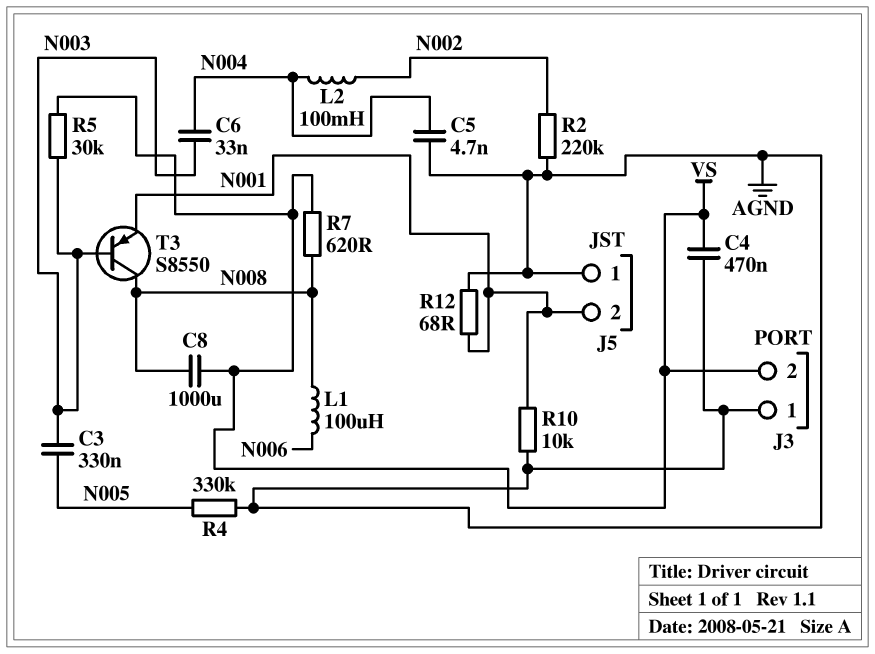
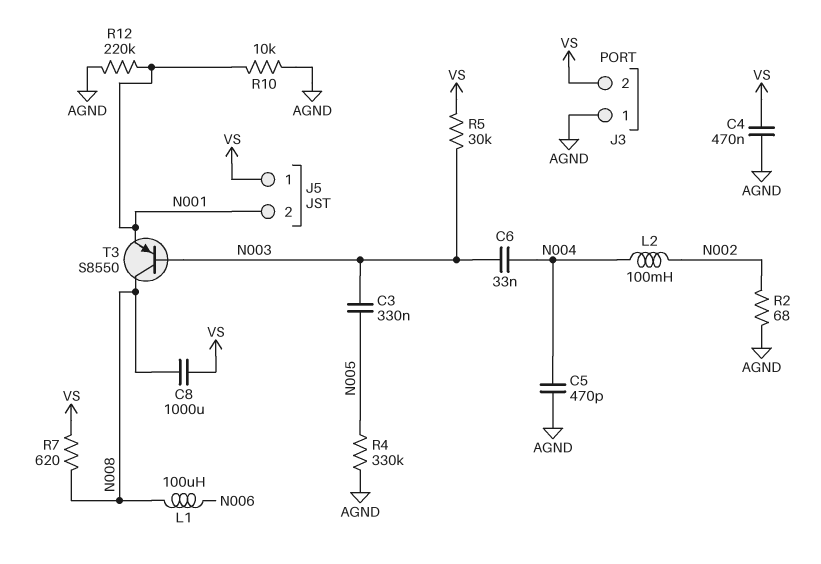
C5: 4.7nF (AGND, N004) -> 470pF (AGND, N004)
J5 pin 1: AGND -> VS
R2: 220k (AGND, N002) -> 68 (AGND, N002)
R12: 68 (AGND, N001) -> 220k (AGND, N001)

